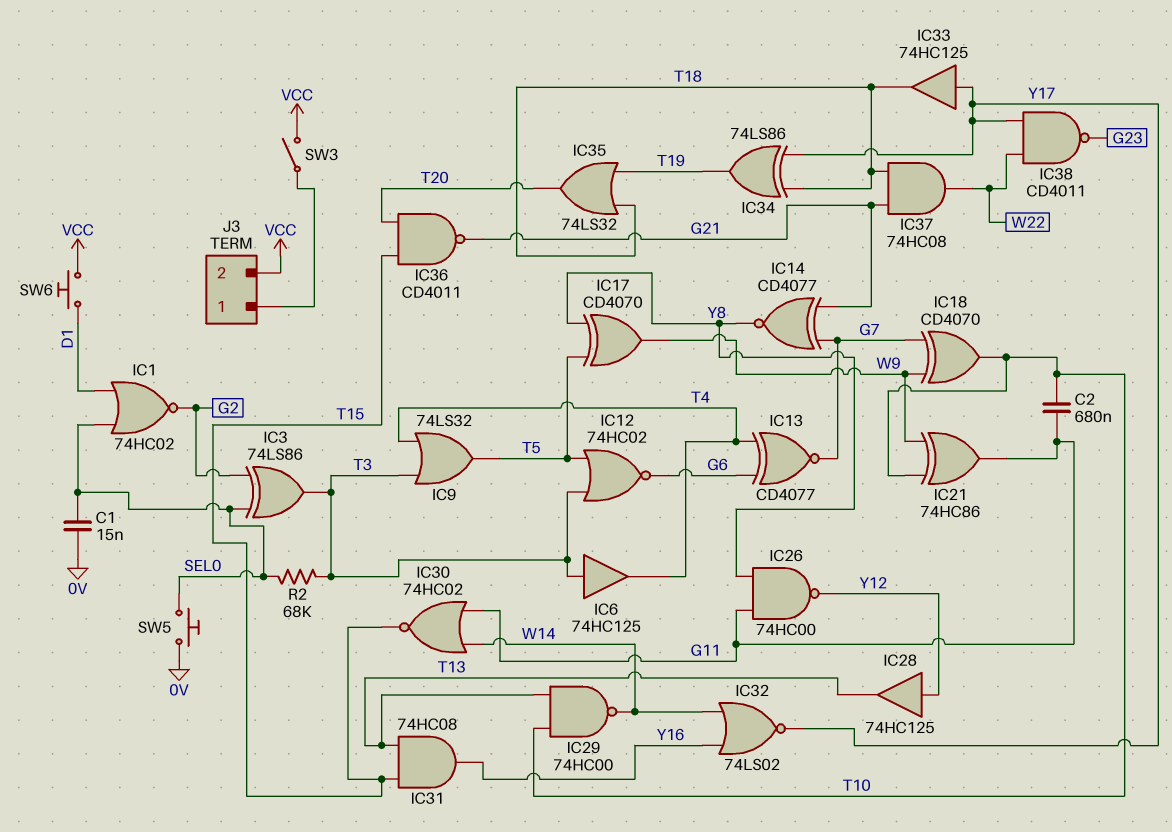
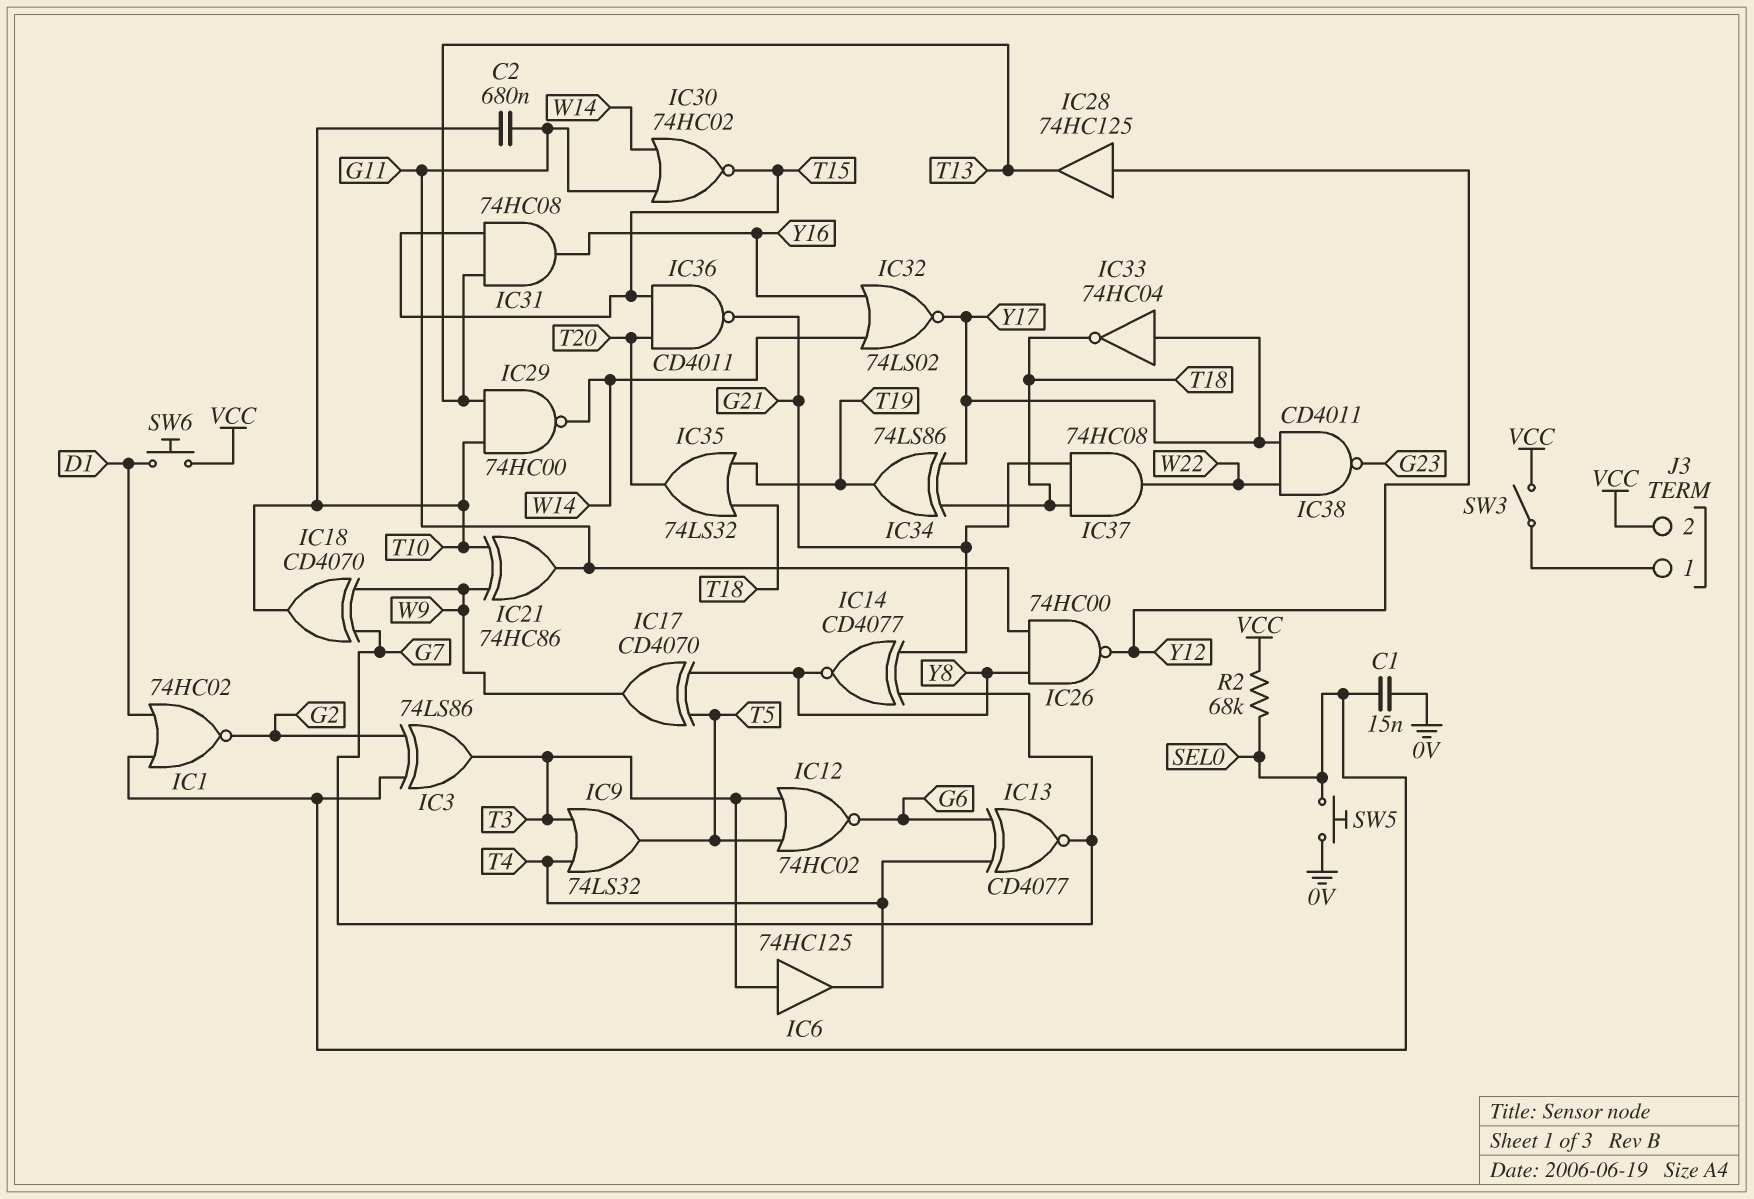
IC33: buffer 74HC125 (in Y17, out T18) -> NOT 74HC04 (in Y17, out T18)
R2: 68k (SEL0, T3) -> 68k (SEL0, VCC)

